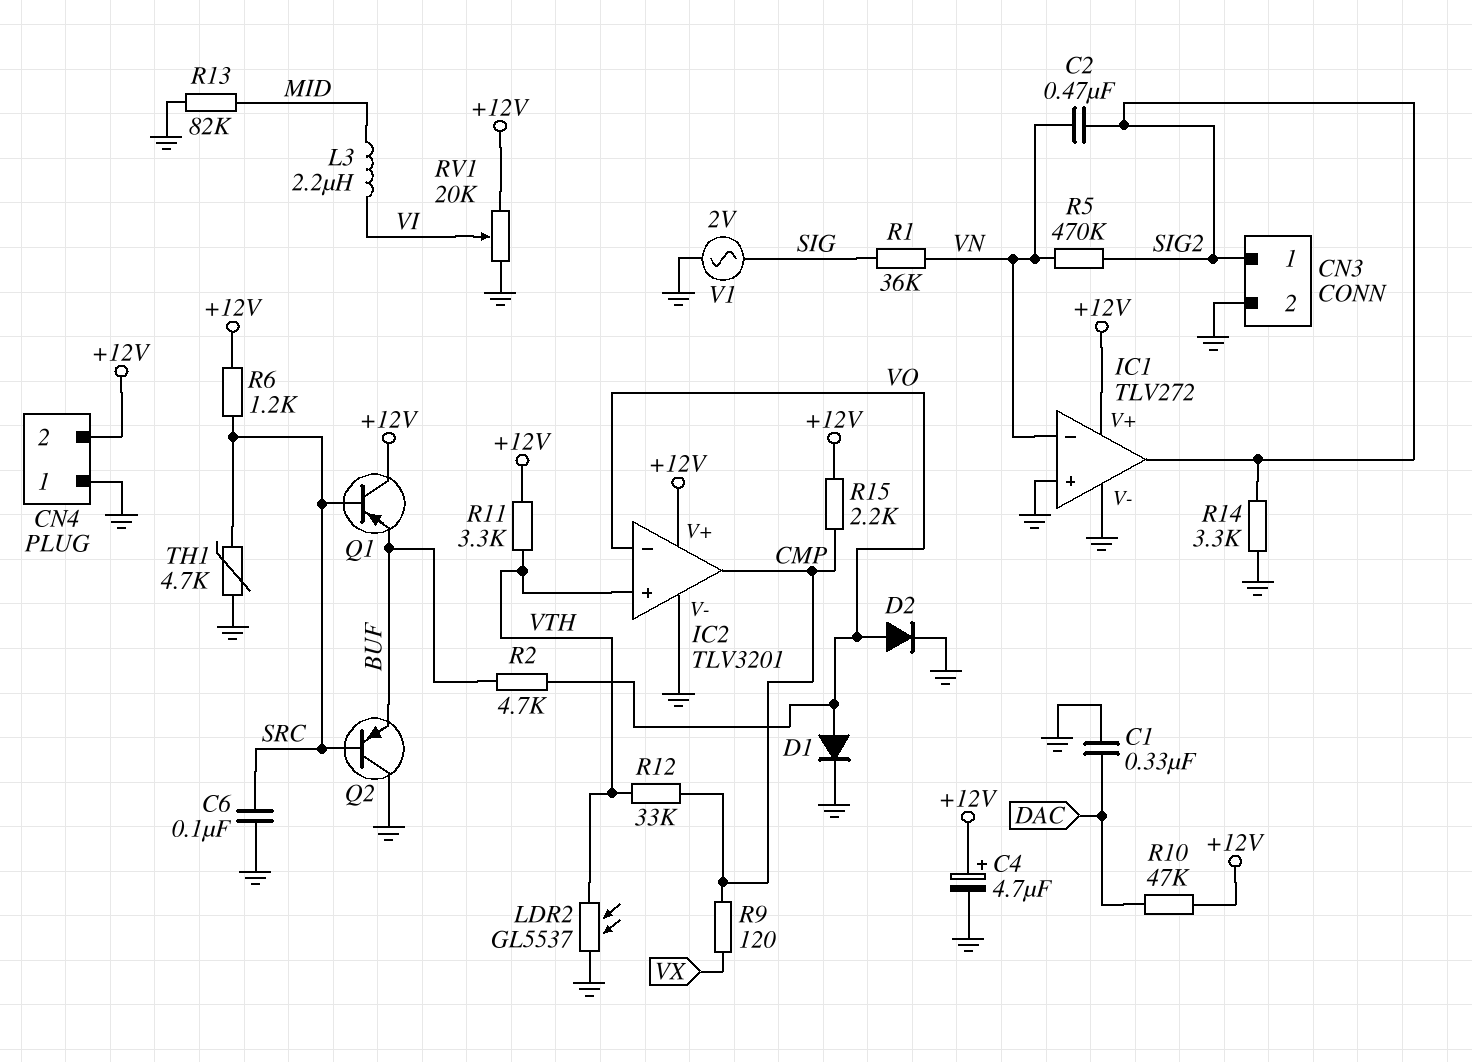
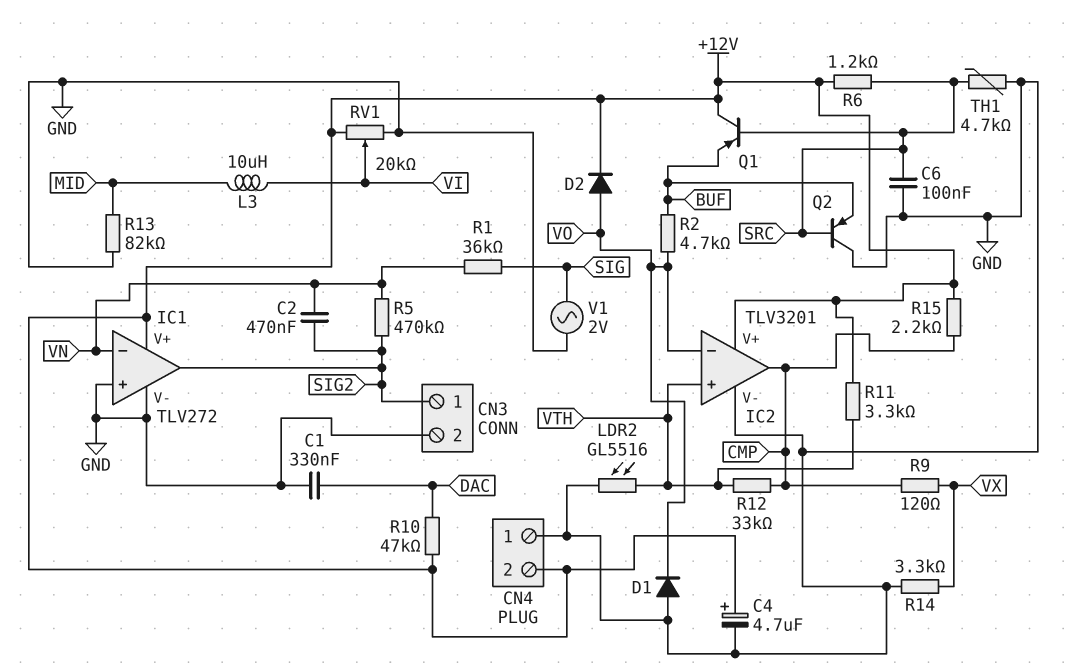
D1: diode (A VO, K GND) -> diode (A GND, K VO)
D2: diode (A VO, K GND) -> diode (A VO, K +12V)
L3: 2.2uH (MID, VI) -> 10uH (MID, VI)
LDR2: GL5537 (GND, VTH) -> GL5516 (GND, VTH)
R14: 3.3k (GND, SIG2) -> 3.3k (GND, VX)

